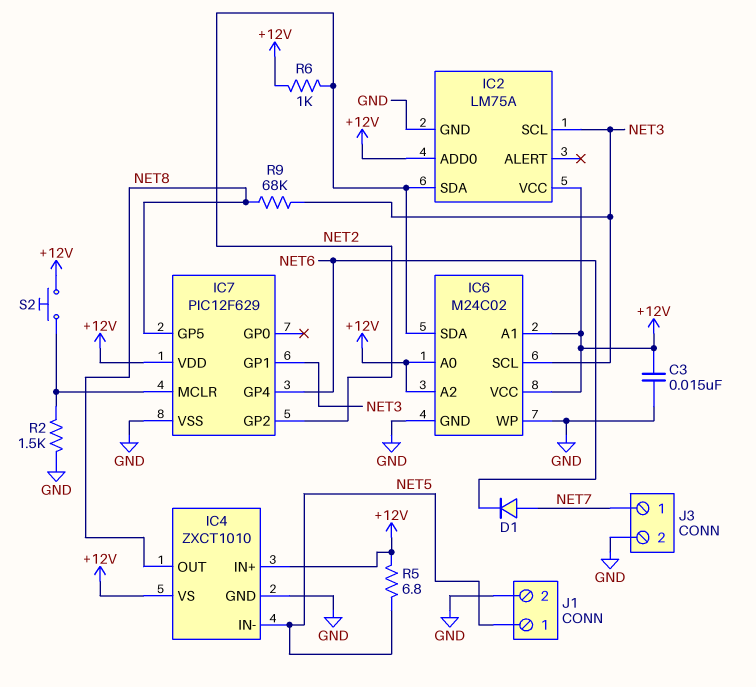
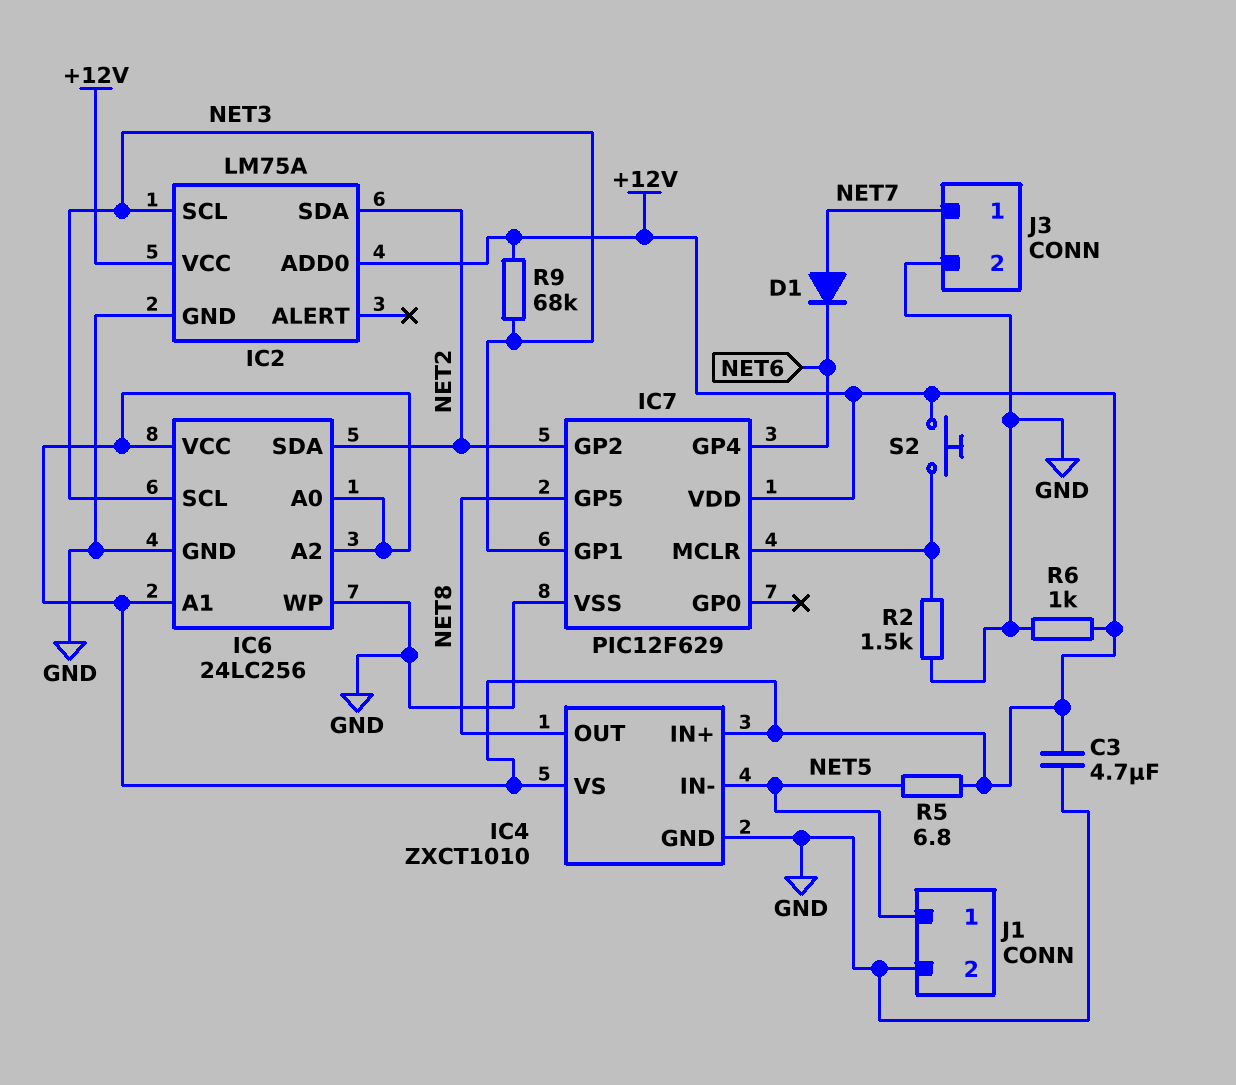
C3: 15nF (+12V, GND) -> 4.7uF (+12V, GND)
IC6: M24C02 -> 24LC256
R6: 1k (+12V, NET2) -> 1k (+12V, GND)
R9: 68k (NET3, NET8) -> 68k (+12V, NET3)

